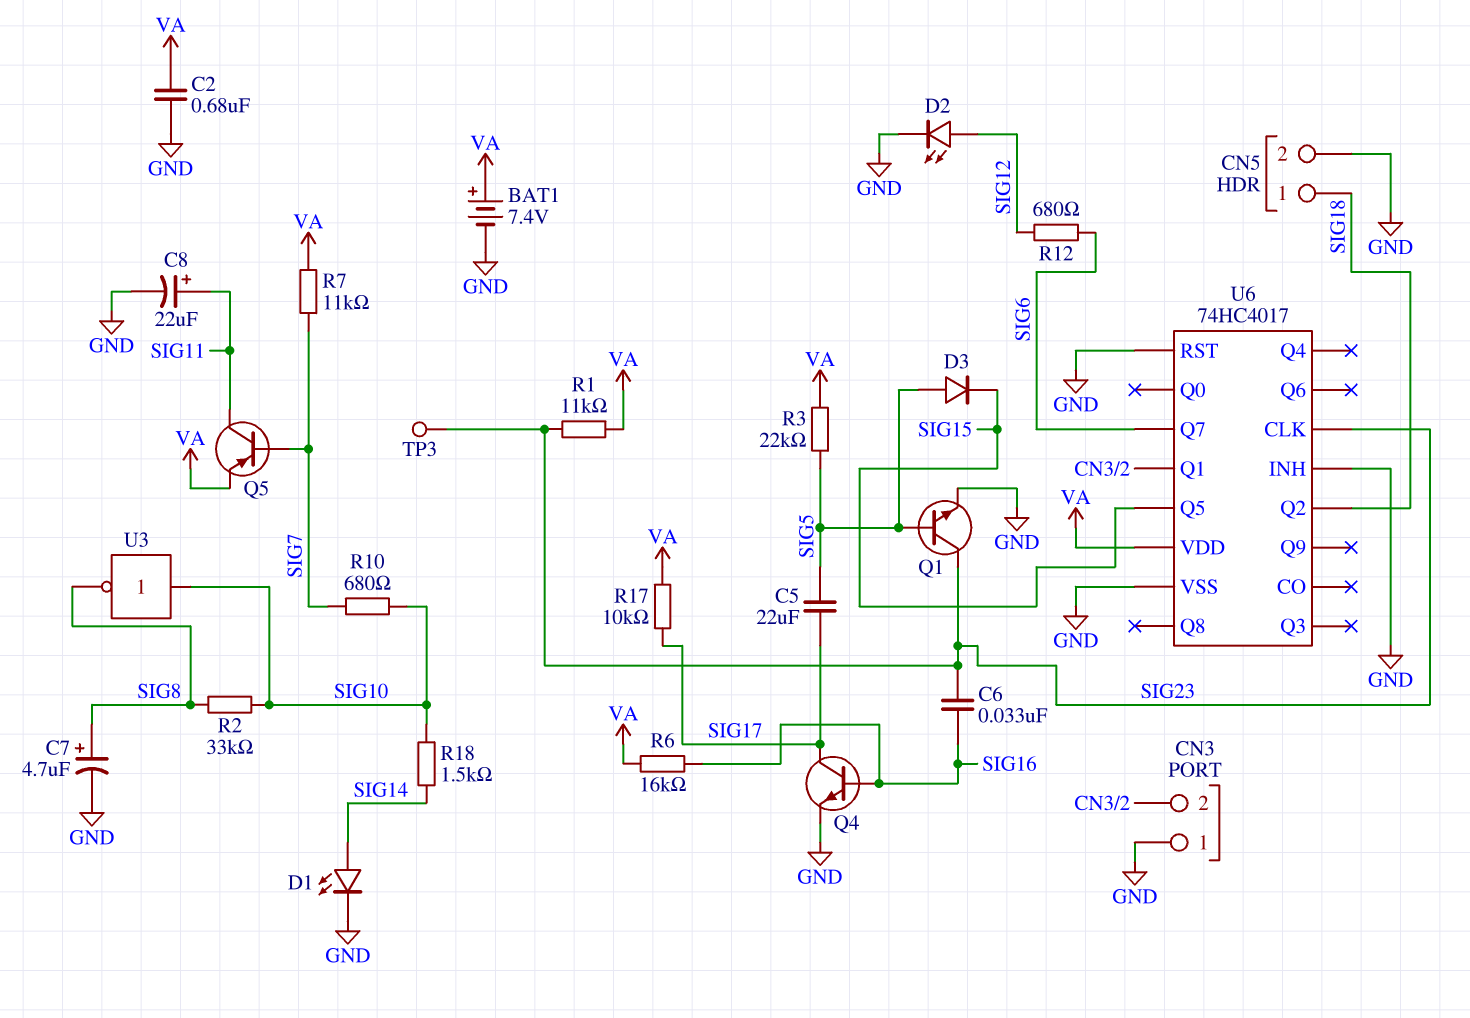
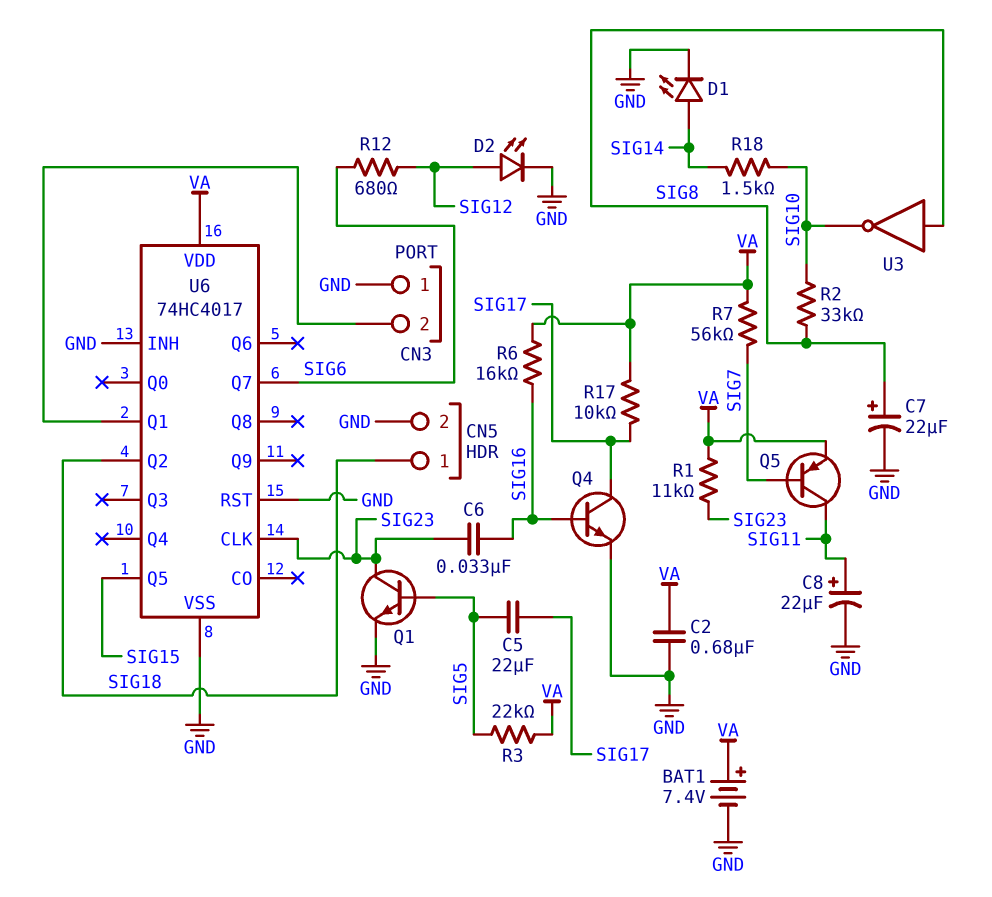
C7: 4.7uF (plus SIG8, minus GND) -> 22uF (plus SIG8, minus GND)
D3: diode (A SIG5, K SIG15) -> none
R7: 11k (SIG7, VA) -> 56k (SIG7, VA)
R10: 680 (SIG7, SIG10) -> none
TP3: test point (SIG23) -> none
U3: NOT (in SIG10, out SIG8) -> NOT (in SIG8, out SIG10)

